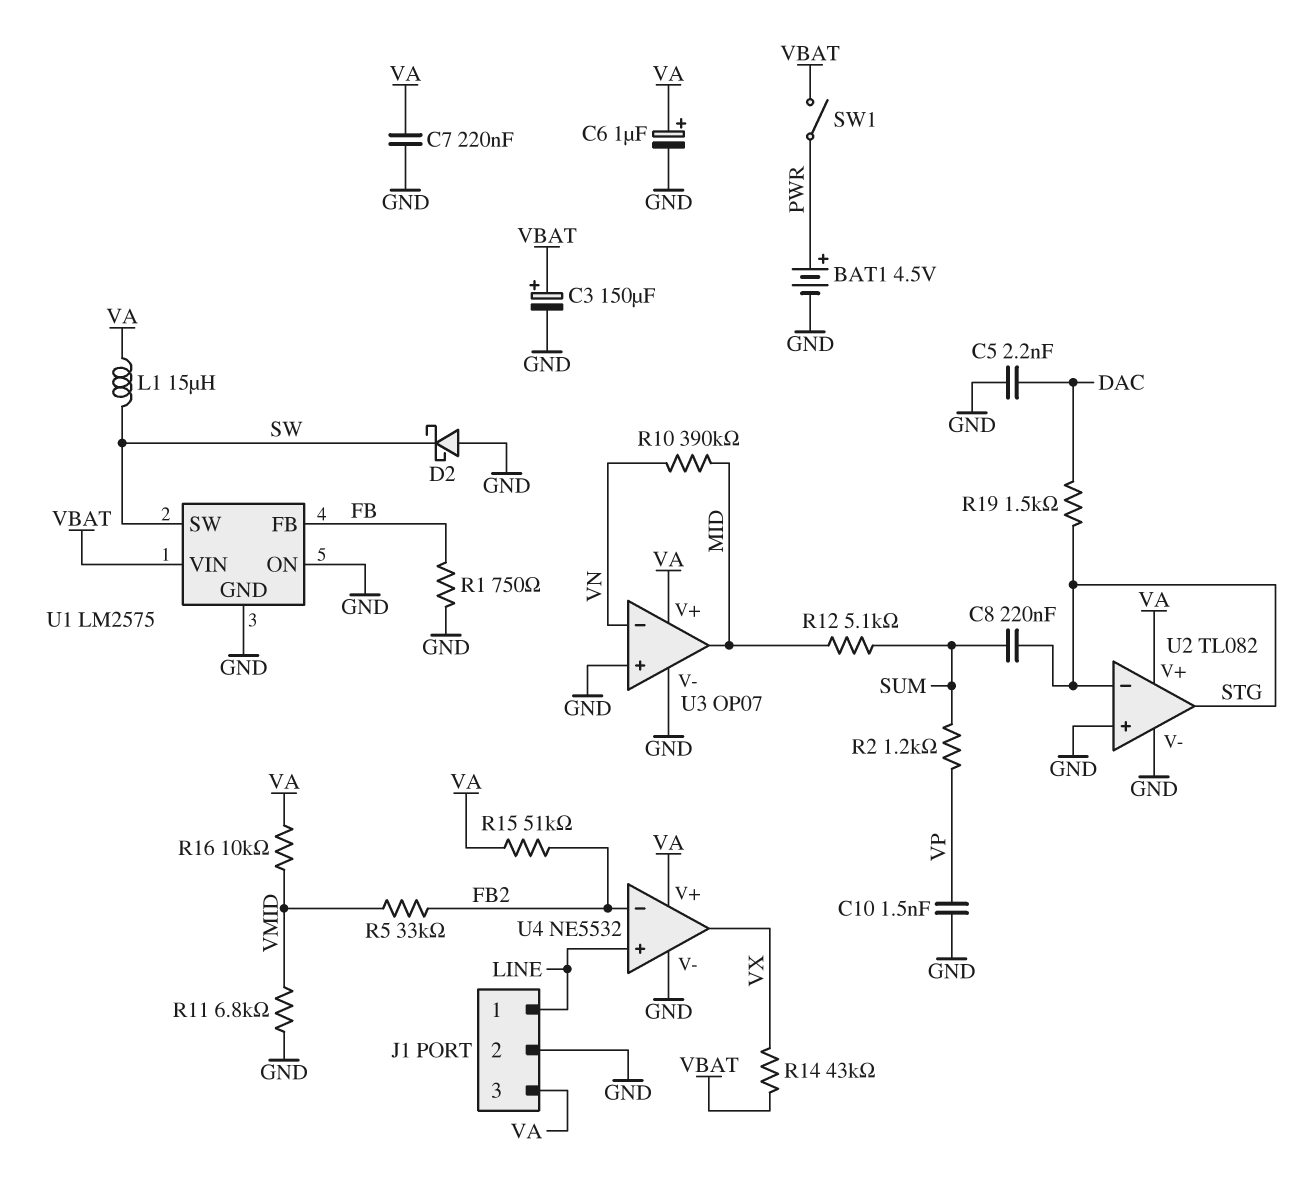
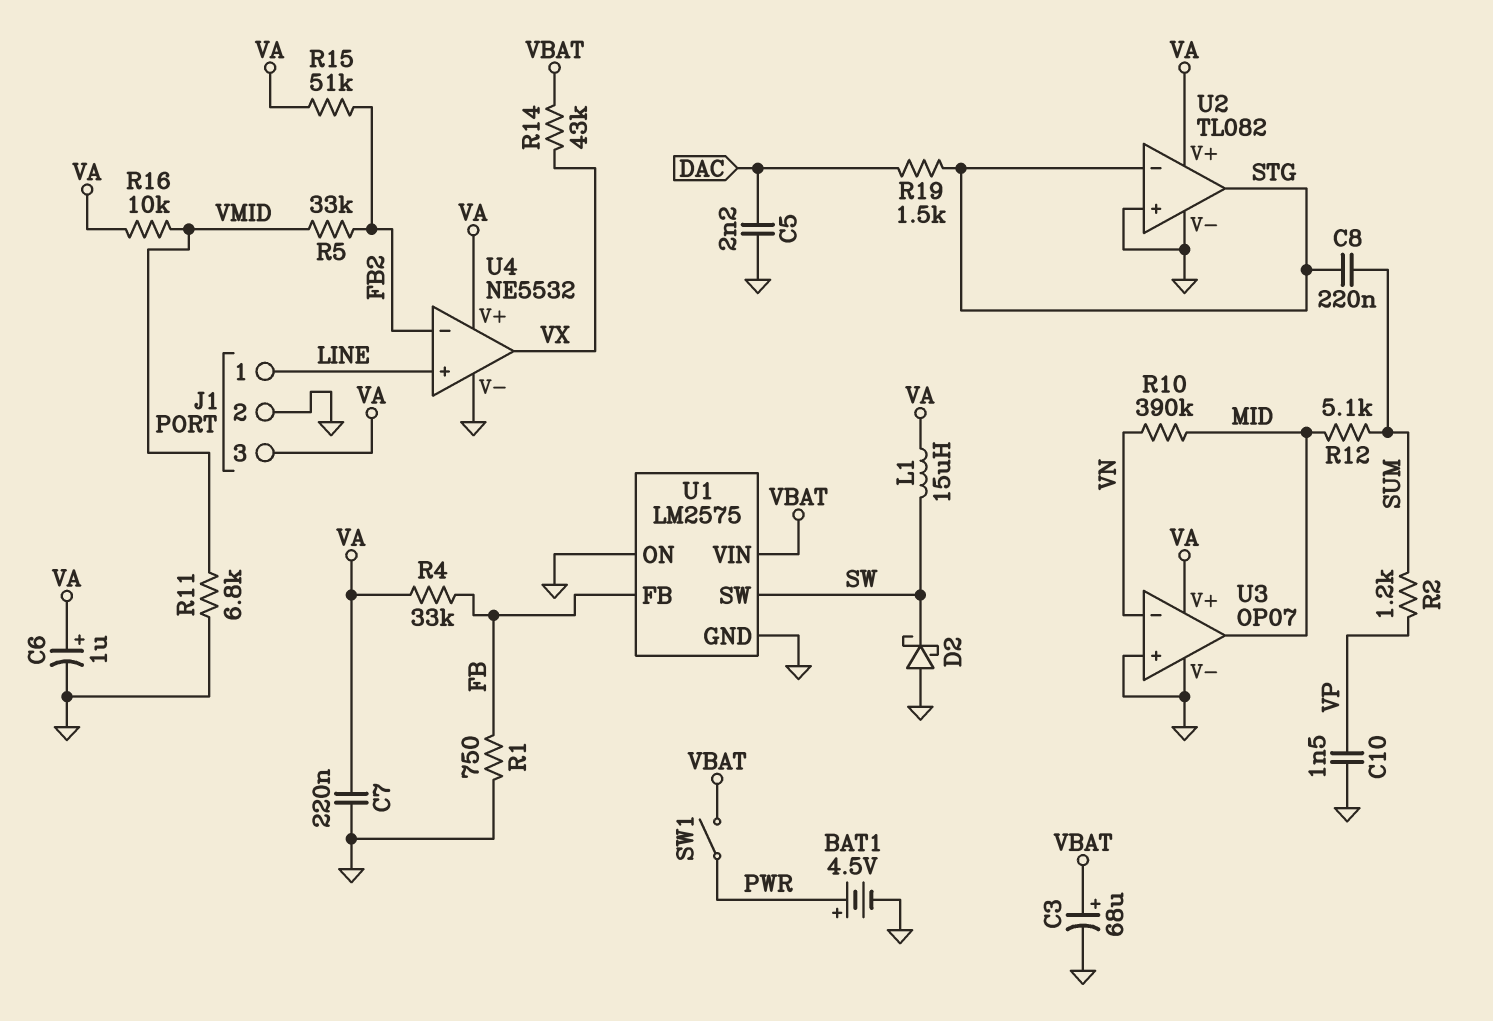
C3: 150uF (plus VBAT, minus GND) -> 68uF (plus VBAT, minus GND)
R4: none -> 33k (FB, VA)

